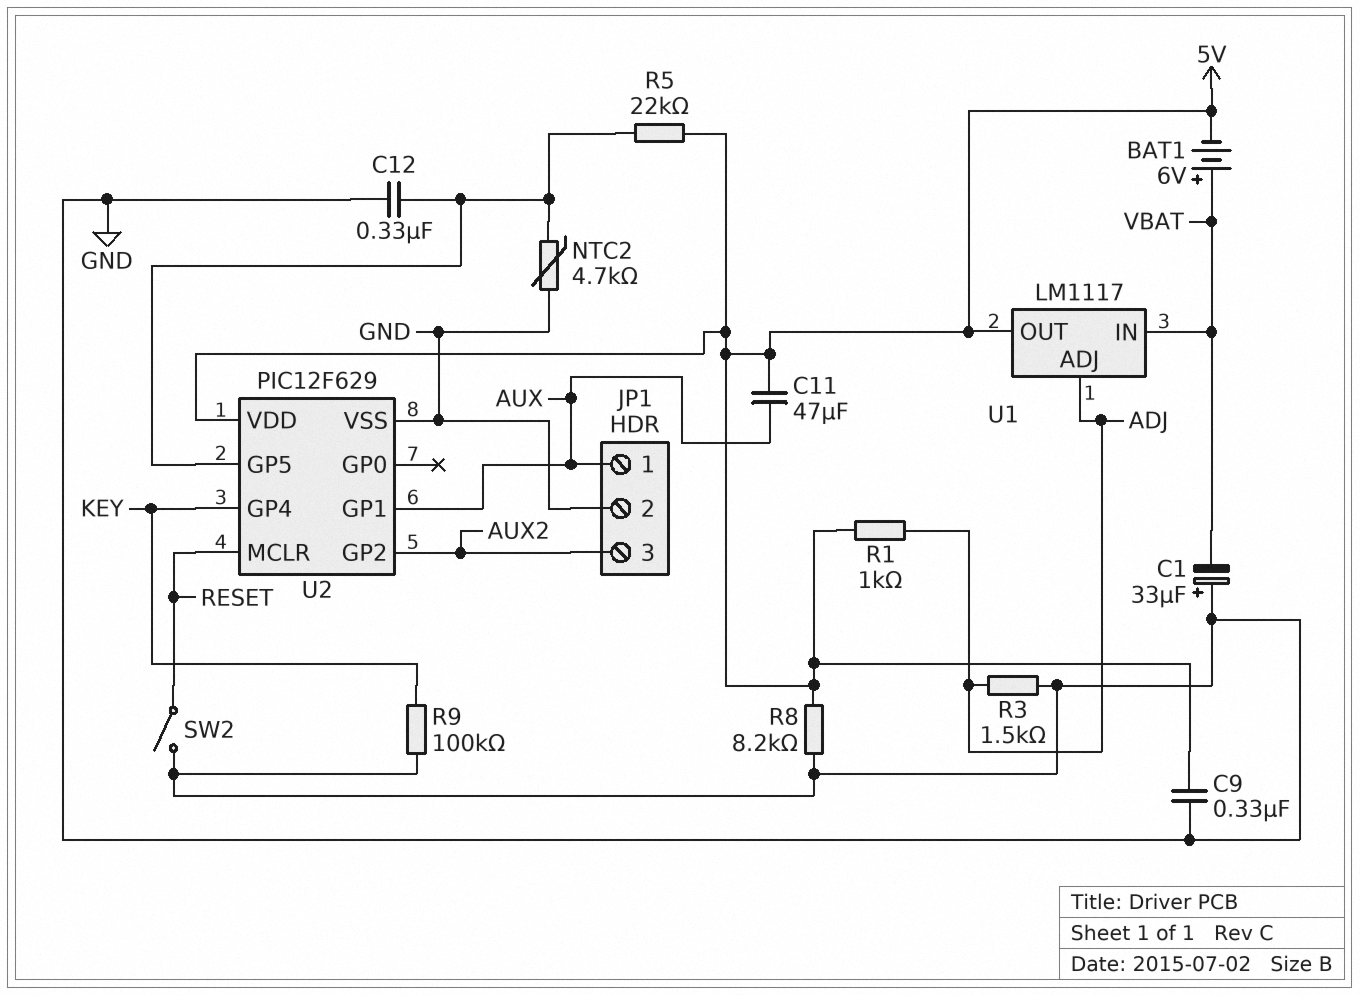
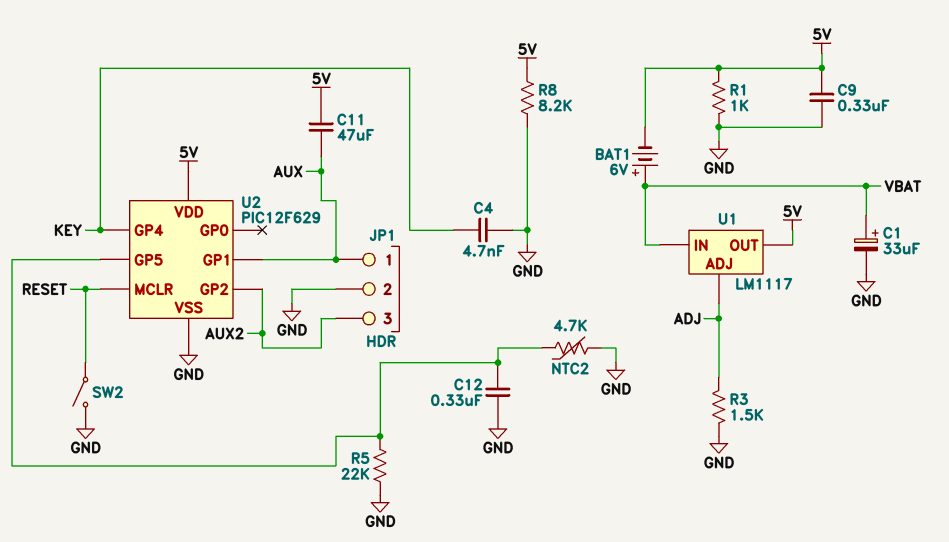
C1: 33uF (plus GND, minus VBAT) -> 33uF (plus VBAT, minus GND)
C4: none -> 4.7nF (GND, KEY)
R1: 1k (5V, ADJ) -> 1k (5V, GND)
R5: 22k (5V, U2/GP5) -> 22k (GND, U2/GP5)
R9: 100k (GND, KEY) -> none

